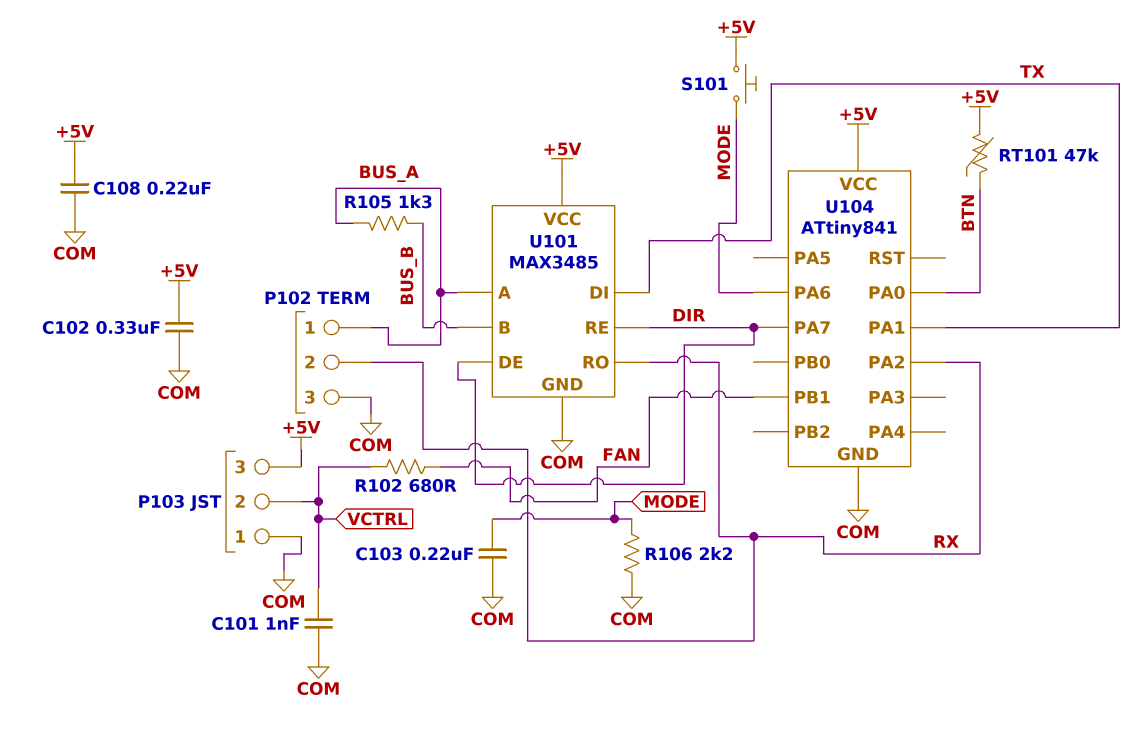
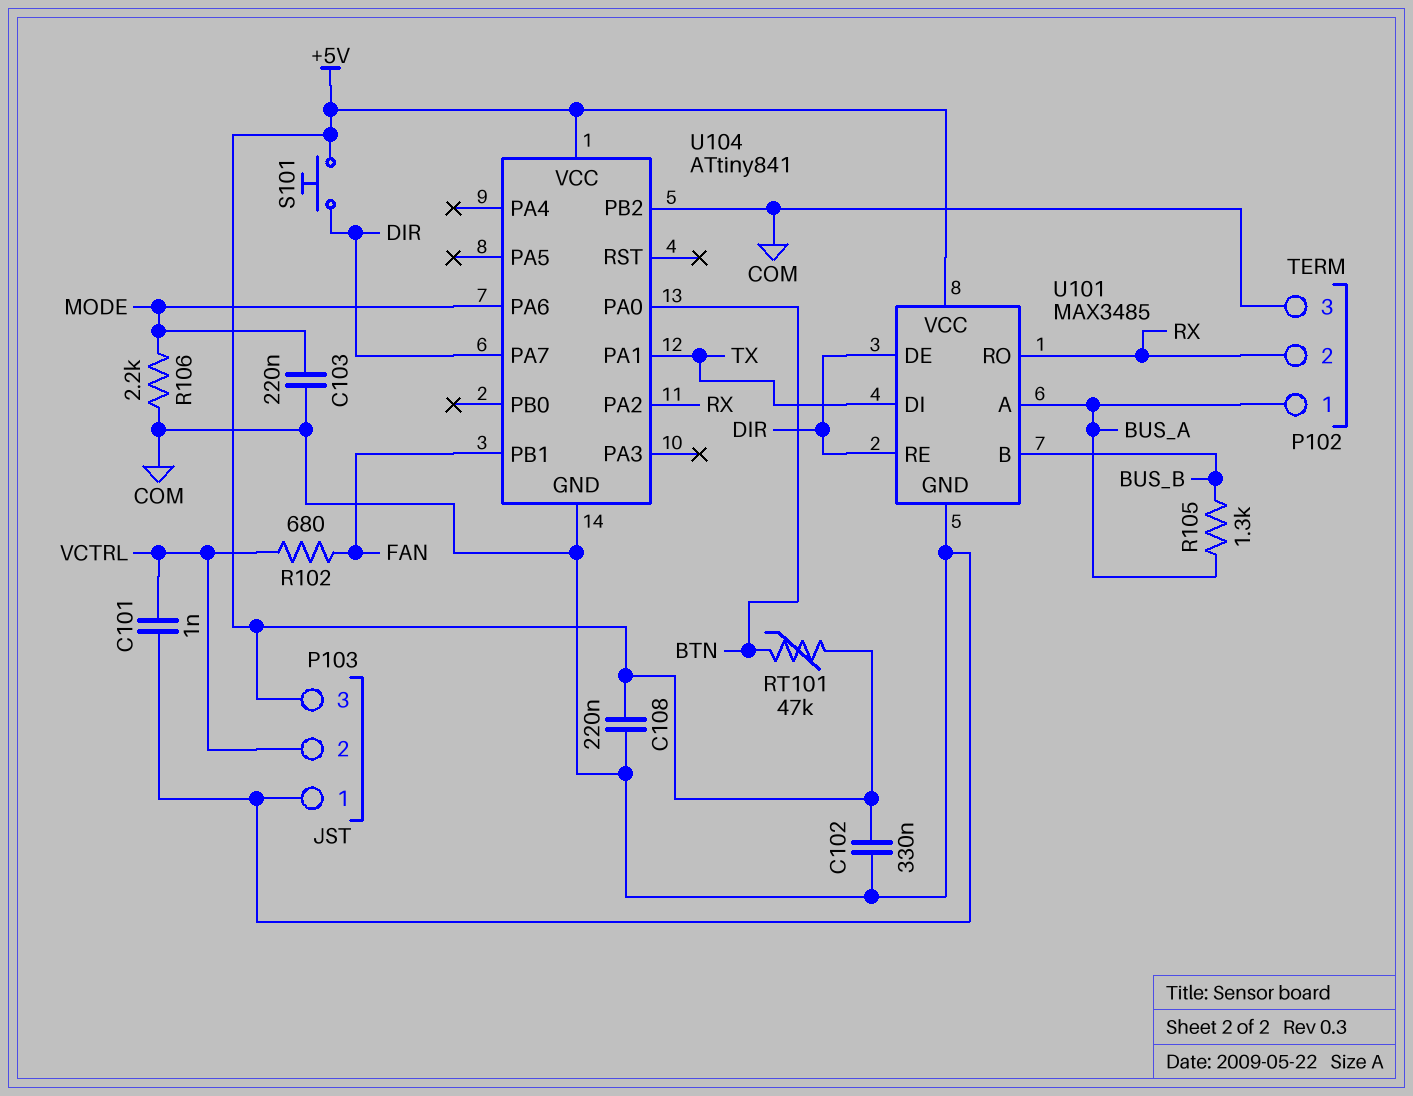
S101: button (+5V, MODE) -> button (+5V, DIR)
U104 pin PB2: none -> COM

